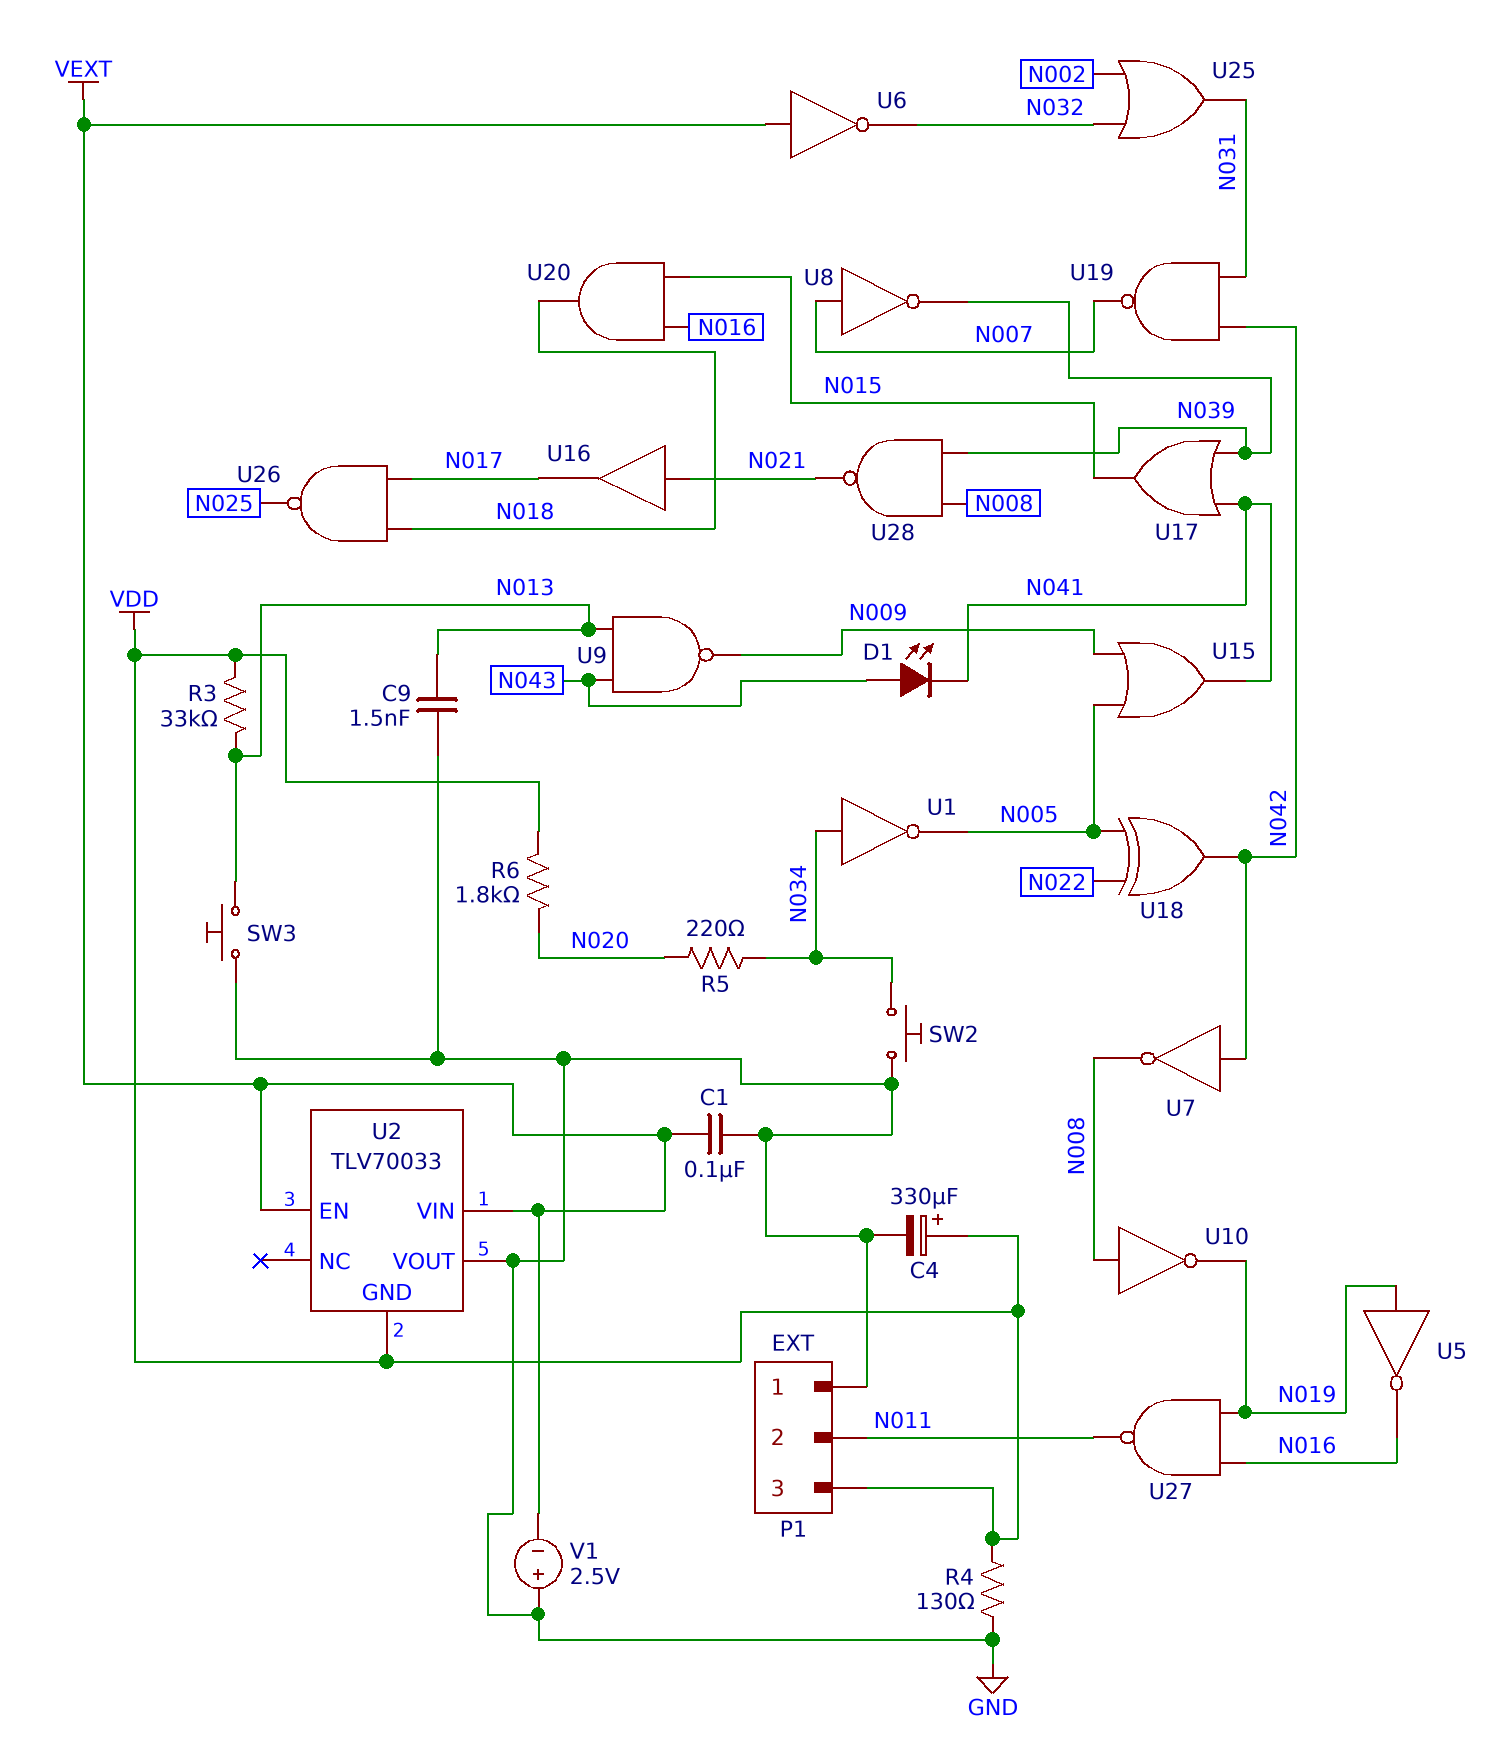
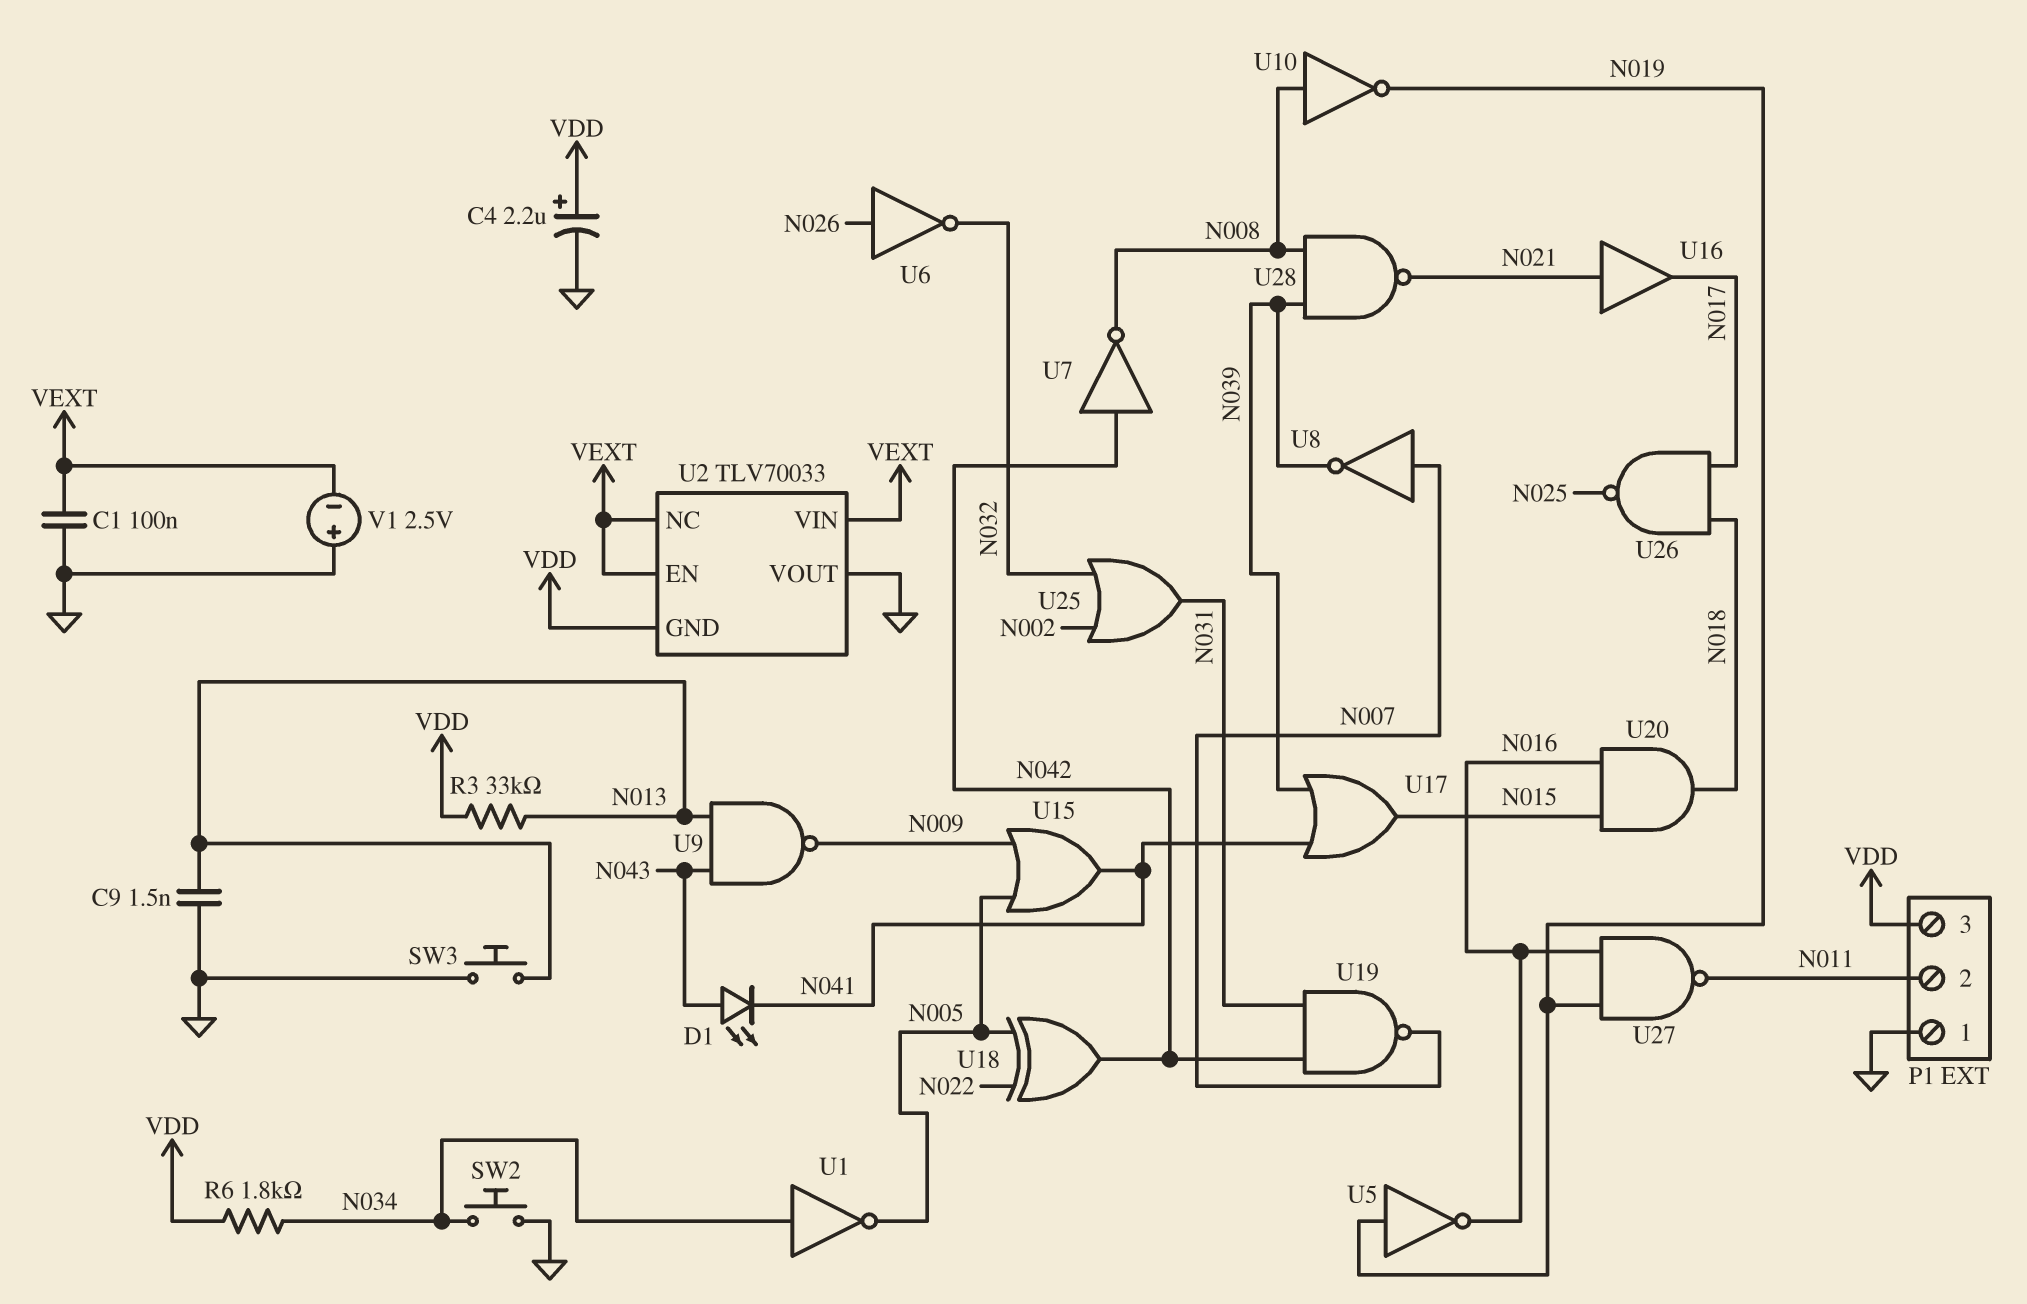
C4: 330uF (plus VDD, minus GND) -> 2.2uF (plus VDD, minus GND)
R4: 130 (GND, VDD) -> none
R5: 220 (N020, N034) -> none
R6: 1.8k (N020, VDD) -> 1.8k (N034, VDD)
U2 pin NC: none -> VEXT
U6: NOT (in VEXT, out N032) -> NOT (in N026, out N032)

